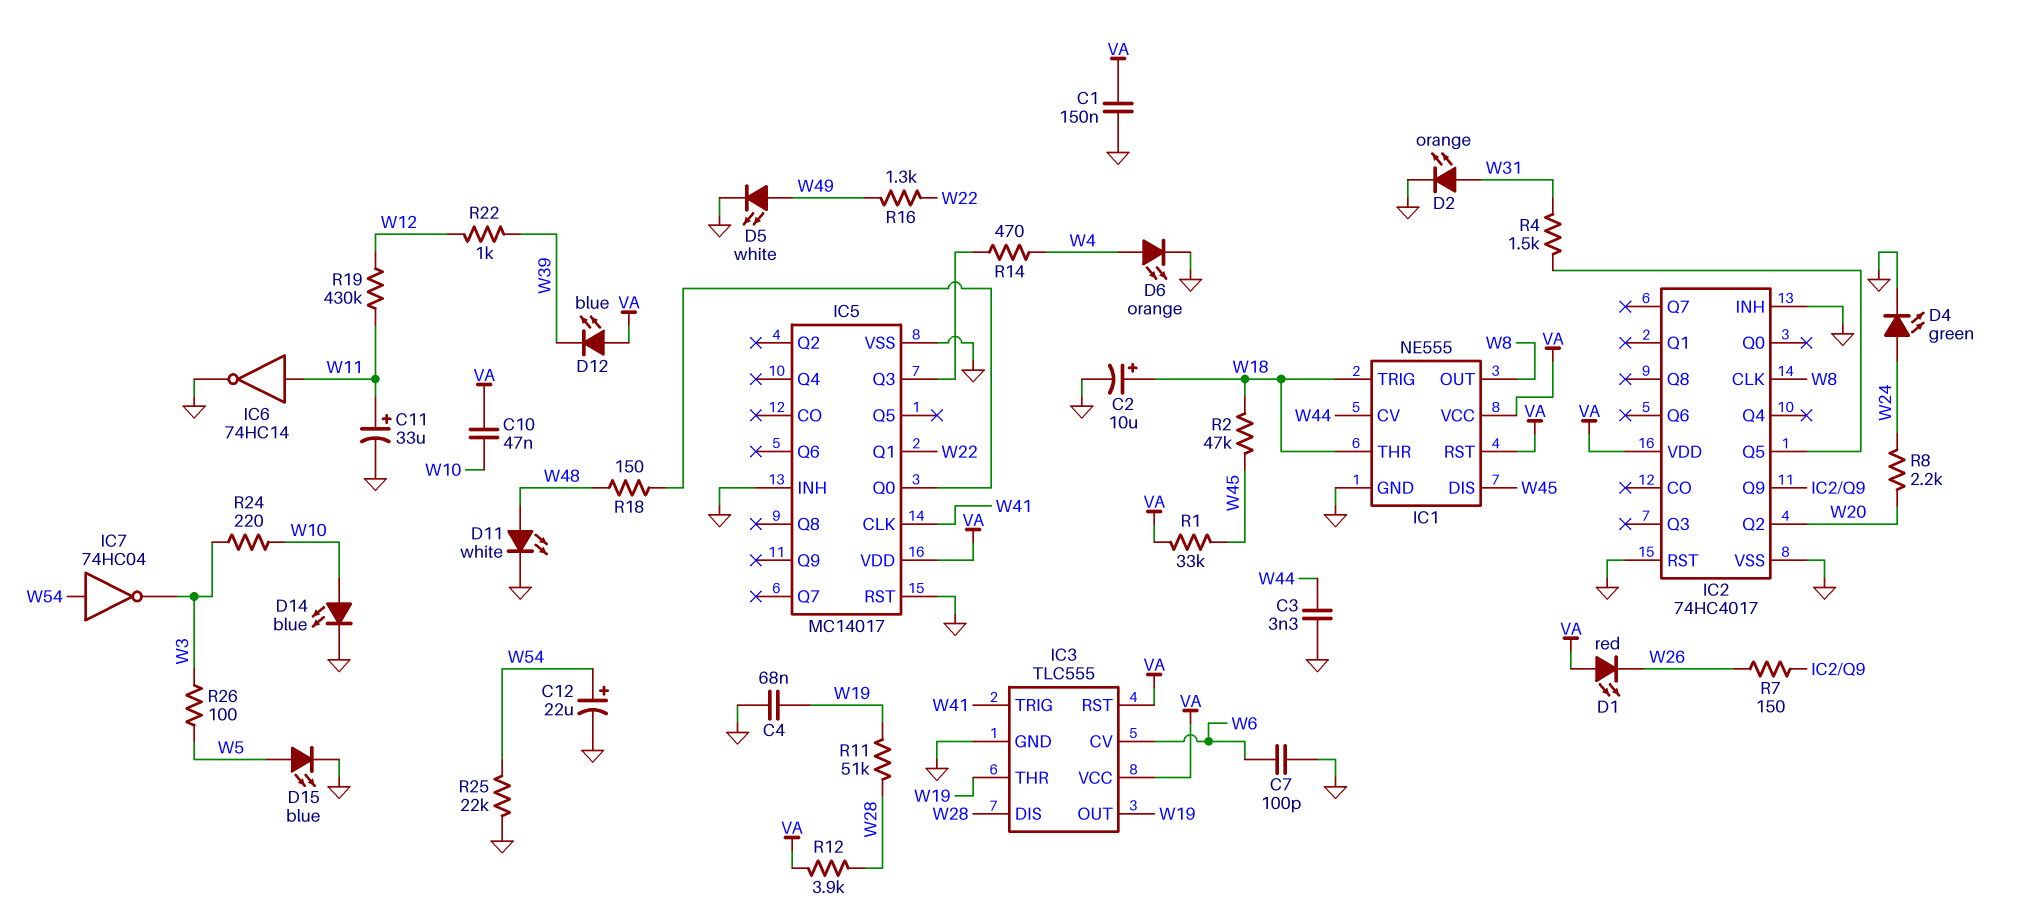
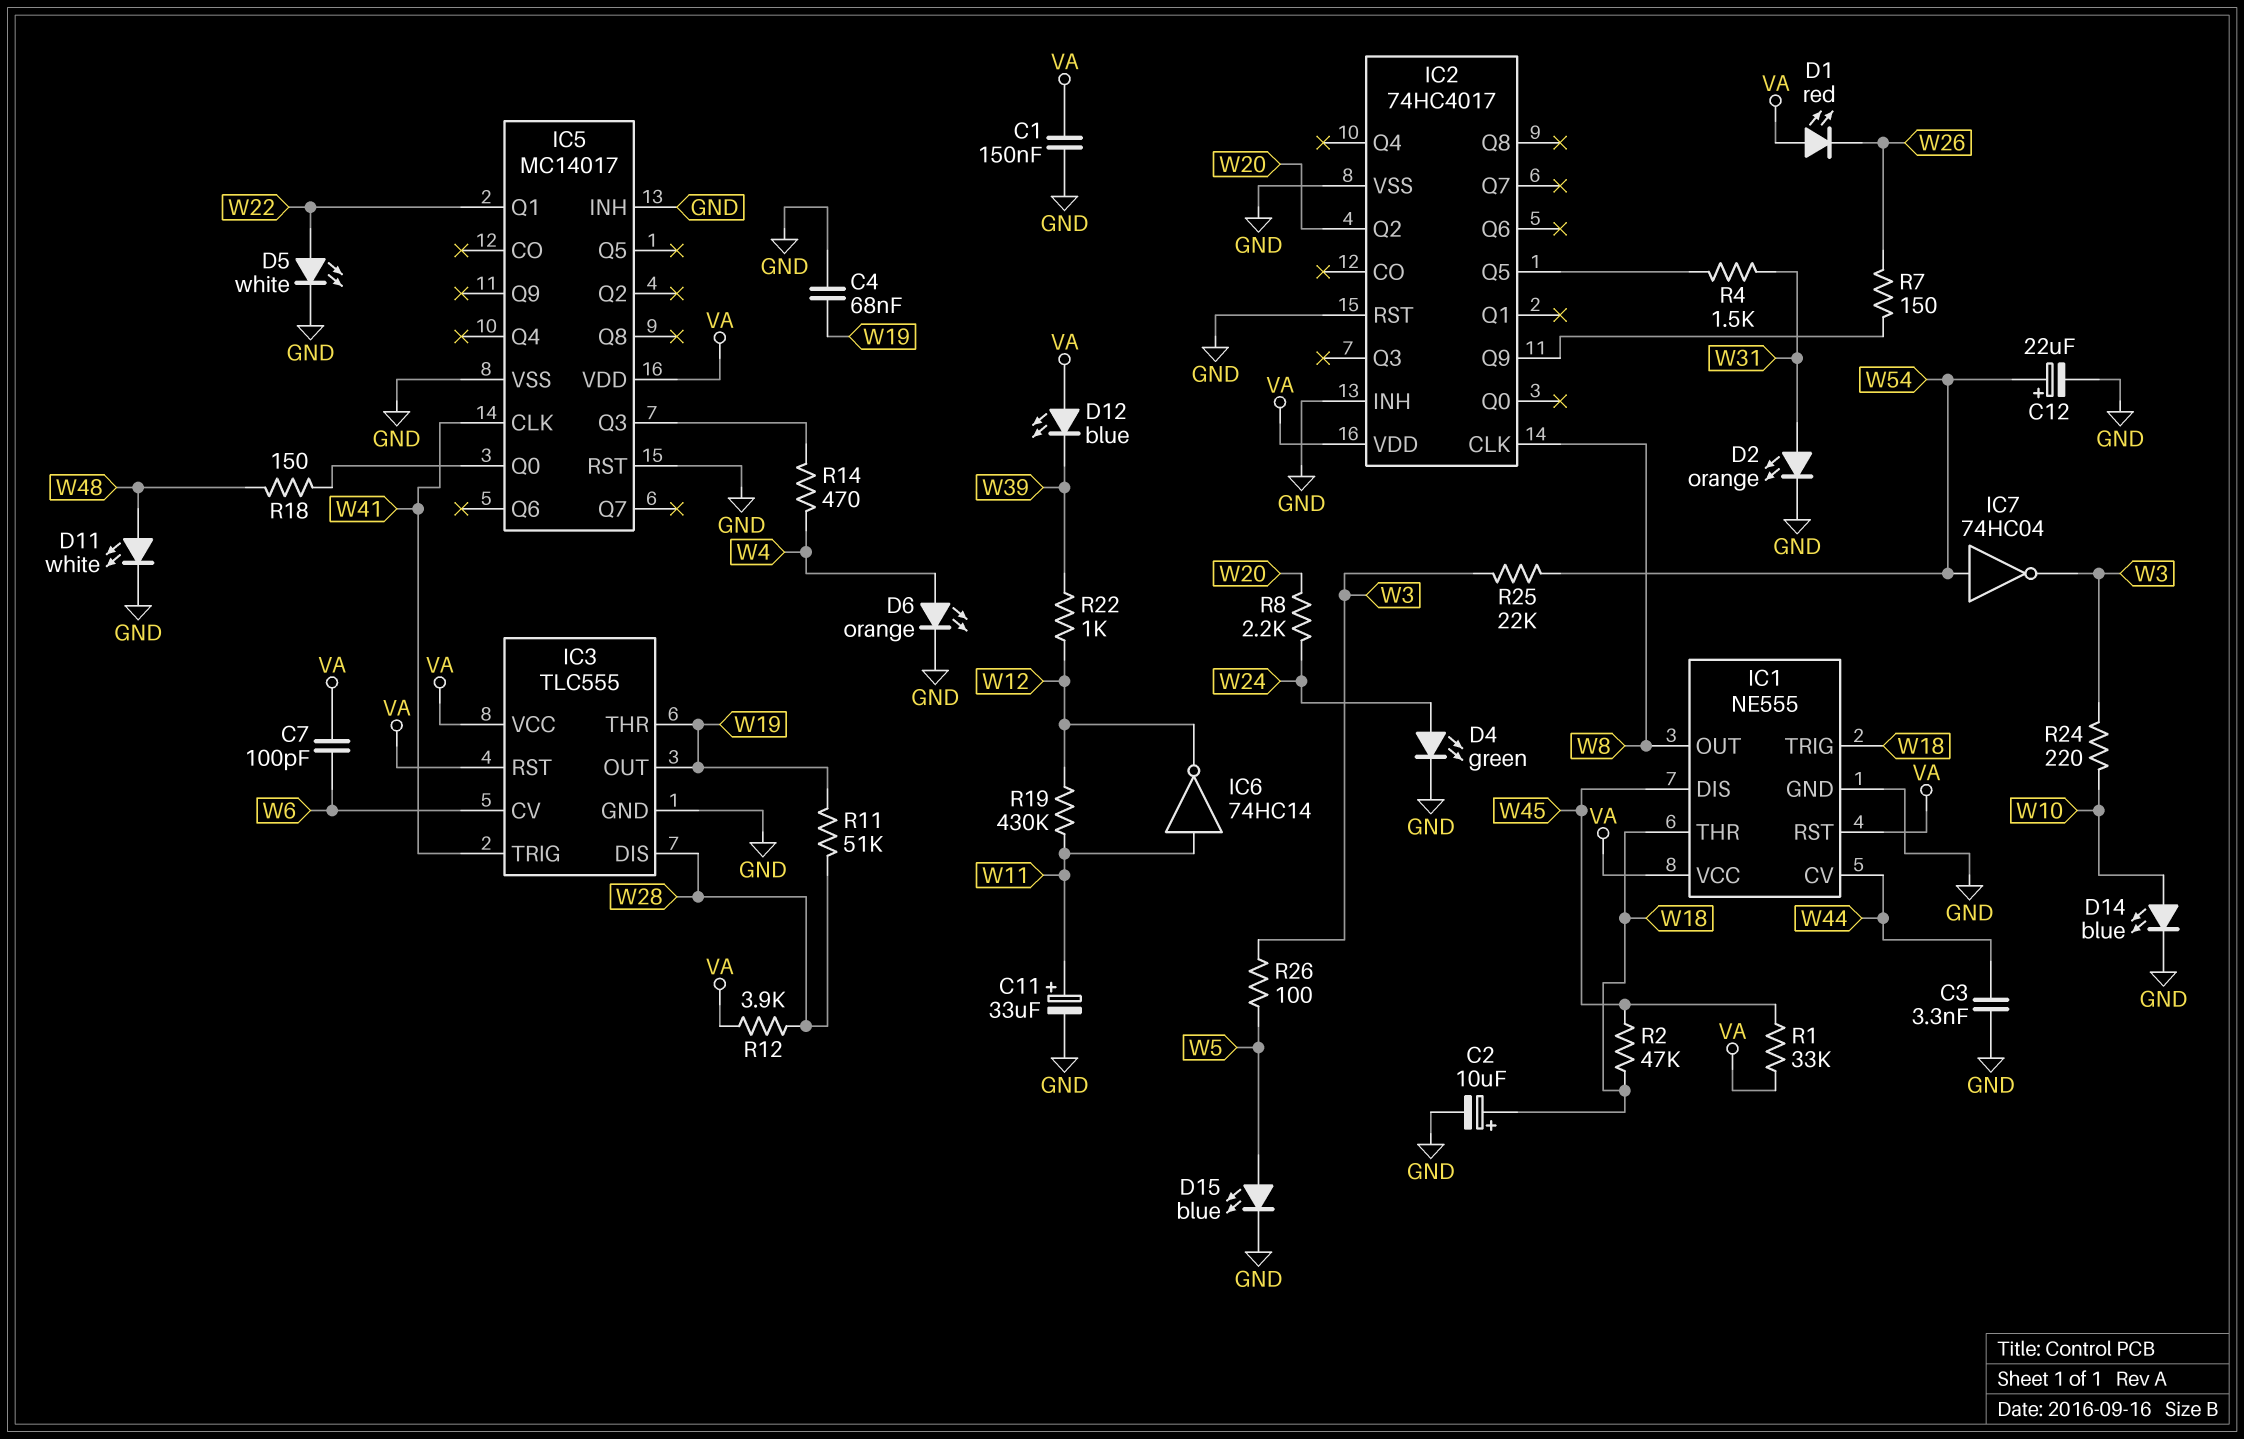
C7: 100pF (GND, W6) -> 100pF (VA, W6)
C10: 47nF (VA, W10) -> none
D5: LED white (A W49, K GND) -> LED white (A W22, K GND)
IC6: NOT 74HC14 (in W11, out GND) -> NOT 74HC14 (in W11, out W12)
R16: 1.3k (W22, W49) -> none
R25: 22k (GND, W54) -> 22k (W3, W54)

